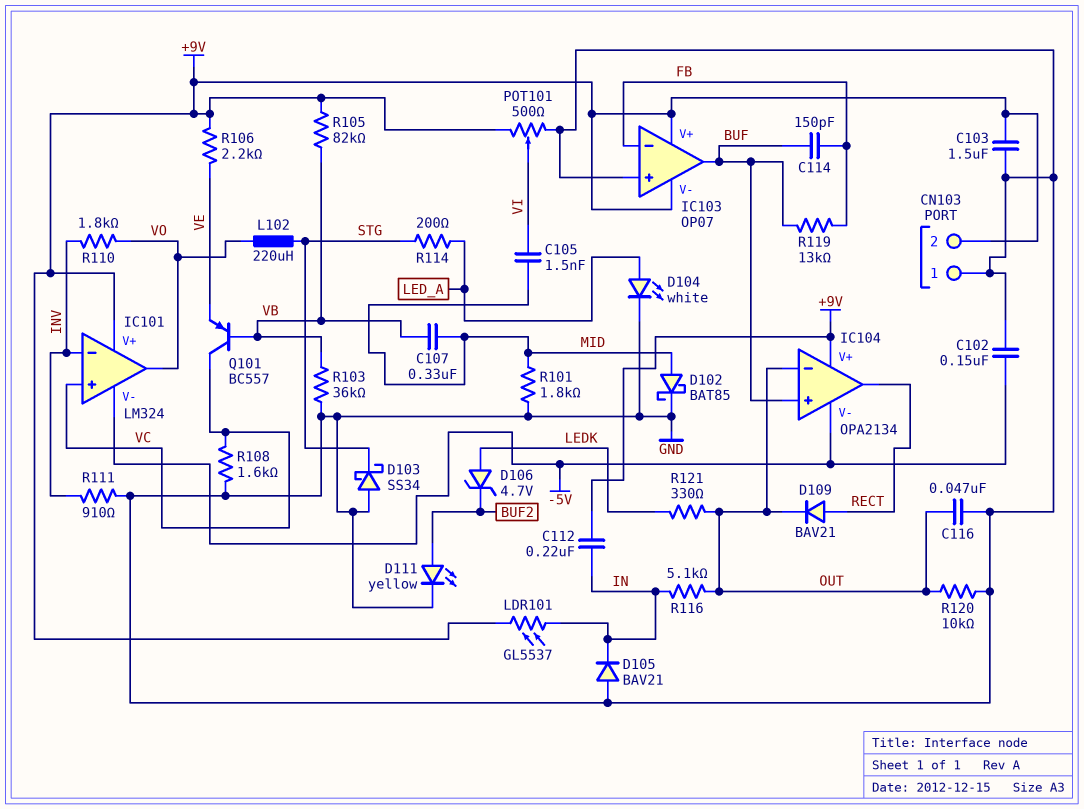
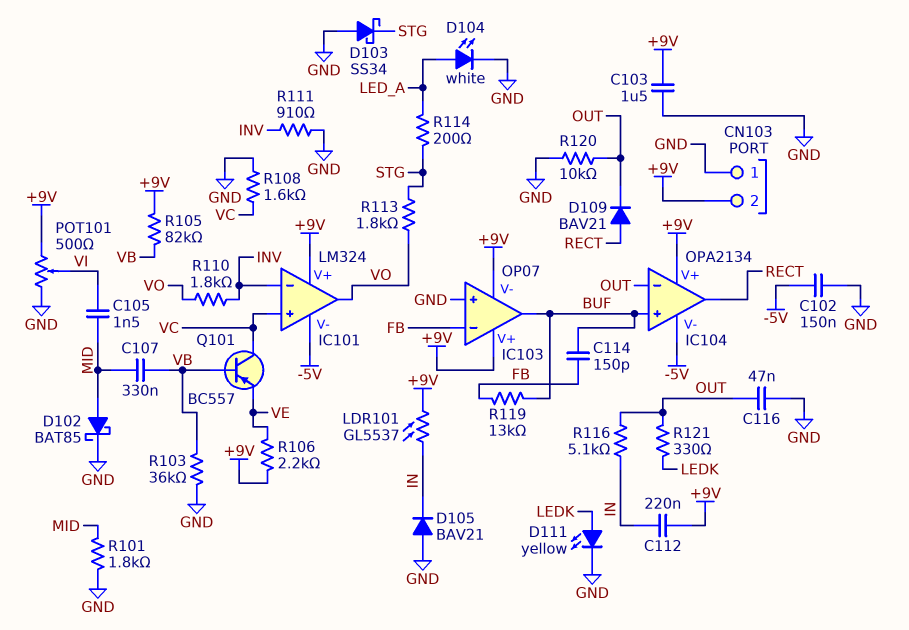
D106: zener 4.7V (A LEDK, K BUF2) -> none
D111: LED yellow (A BUF2, K GND) -> LED yellow (A LEDK, K GND)
L102: 220uH (STG, VO) -> none
R113: none -> 1.8k (STG, VO)

